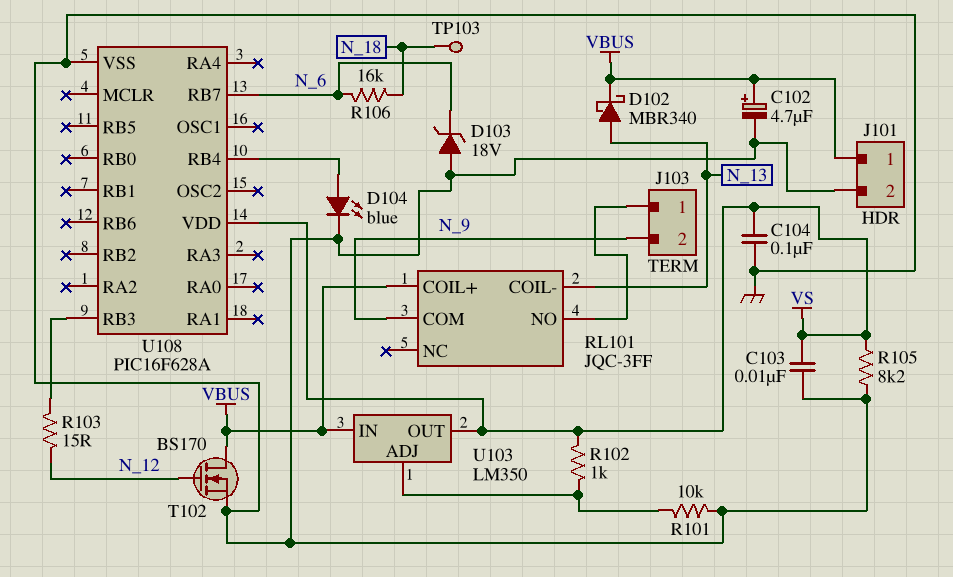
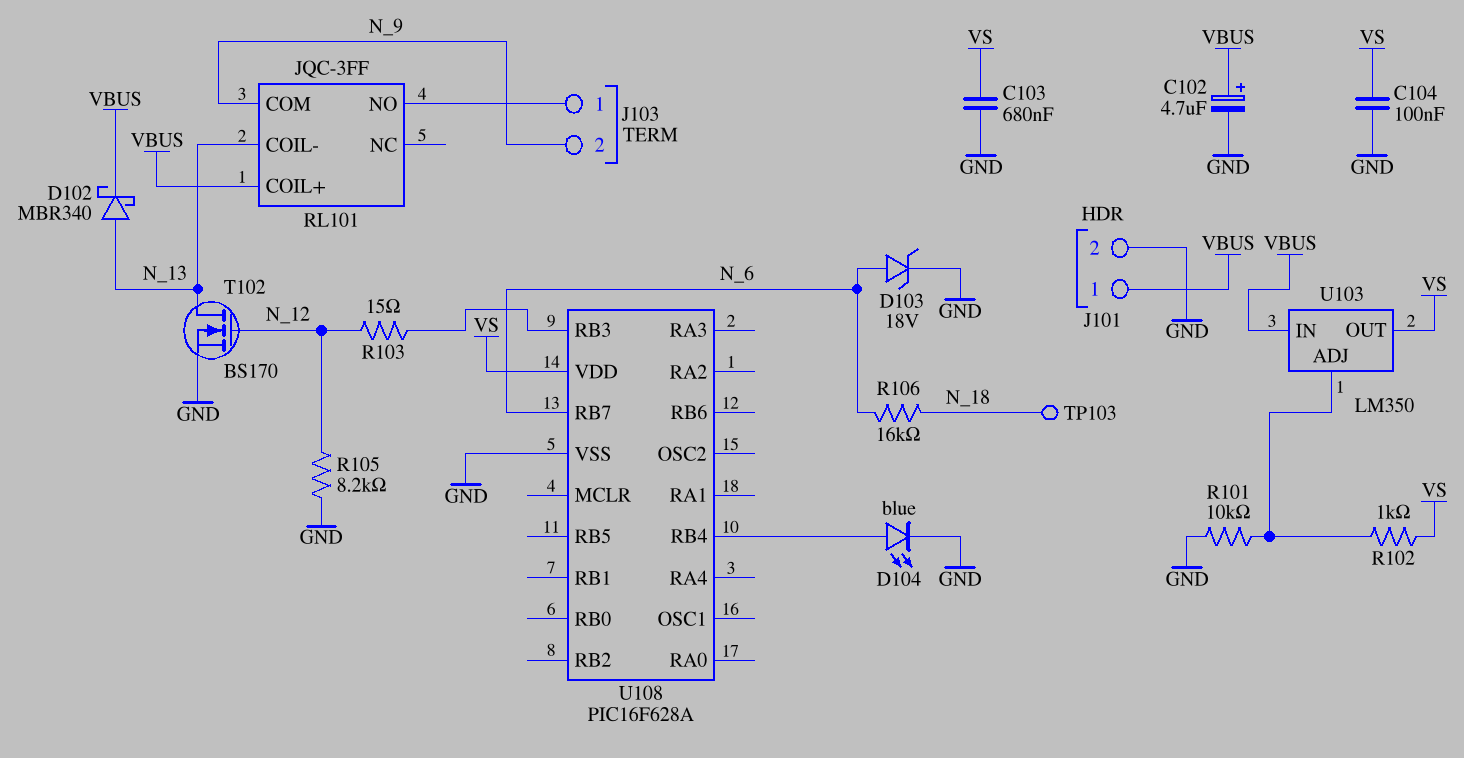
C103: 10nF (GND, VS) -> 680nF (GND, VS)
D103: zener 18V (A GND, K N_6) -> zener 18V (A N_6, K GND)
R105: 8.2k (GND, VS) -> 8.2k (GND, N_12)
T102: NMOS BS170 (G N_12, D VBUS, S GND) -> NMOS BS170 (G N_12, D N_13, S GND)

